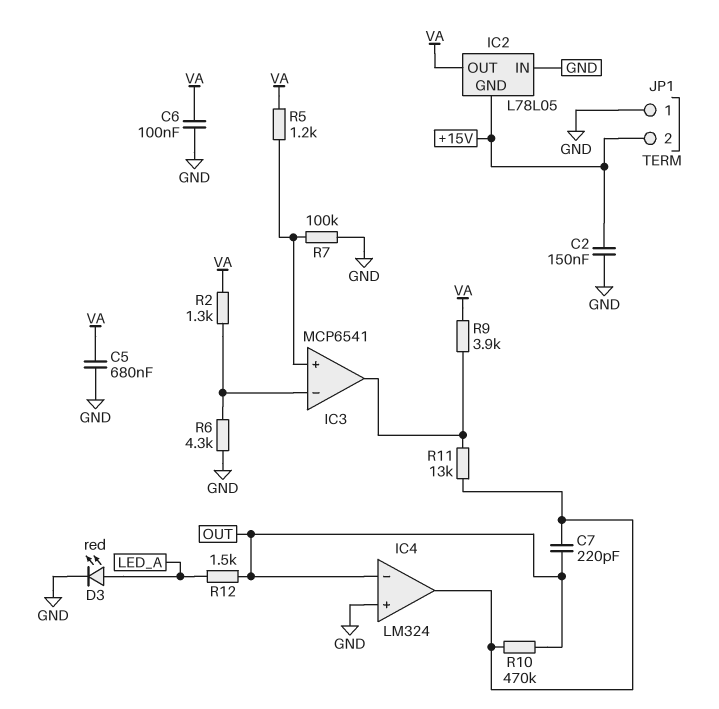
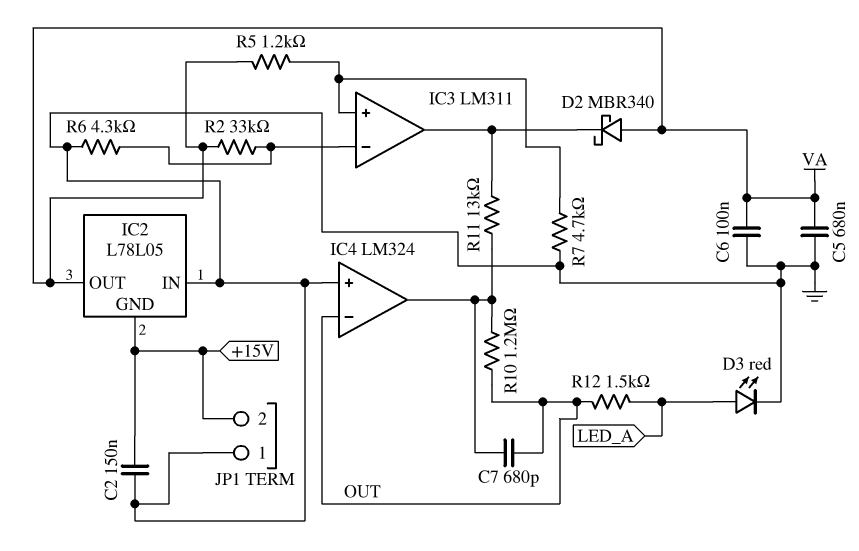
C7: 220pF (IC4/out, OUT) -> 680pF (IC4/out, OUT)
D2: none -> schottky MBR340 (A VA, K IC3/out)
IC3: MCP6541 -> LM311
R2: 1.3k (IC3/in-, VA) -> 33k (IC3/in-, VA)
R7: 100k (GND, IC3/in+) -> 4.7k (GND, IC3/in+)
R9: 3.9k (IC3/out, VA) -> none
R10: 470k (IC4/out, OUT) -> 1.2M (IC4/out, OUT)

